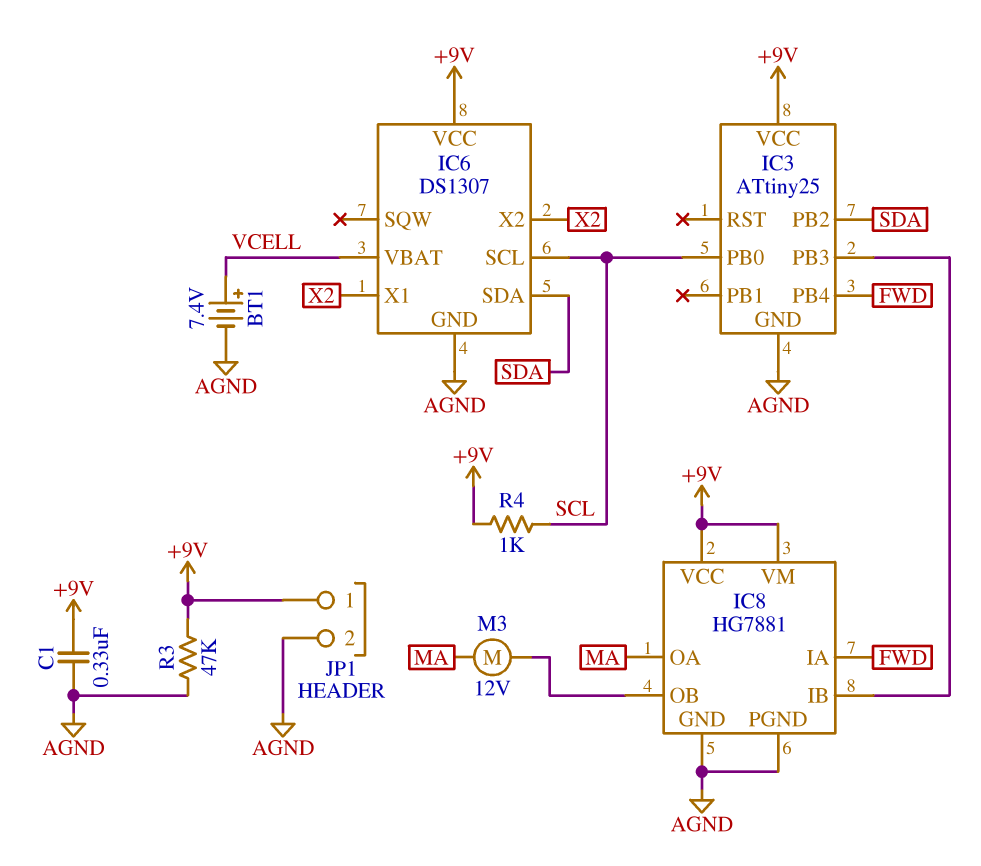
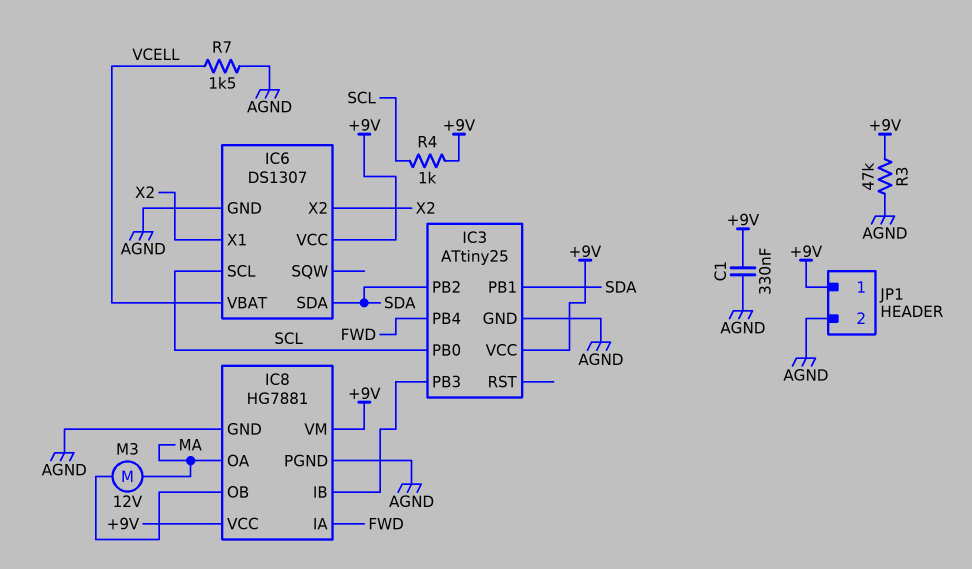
BT1: 7.4V (plus VCELL, minus AGND) -> none
IC3 pin PB1: none -> SDA
R7: none -> 1.5k (AGND, VCELL)

